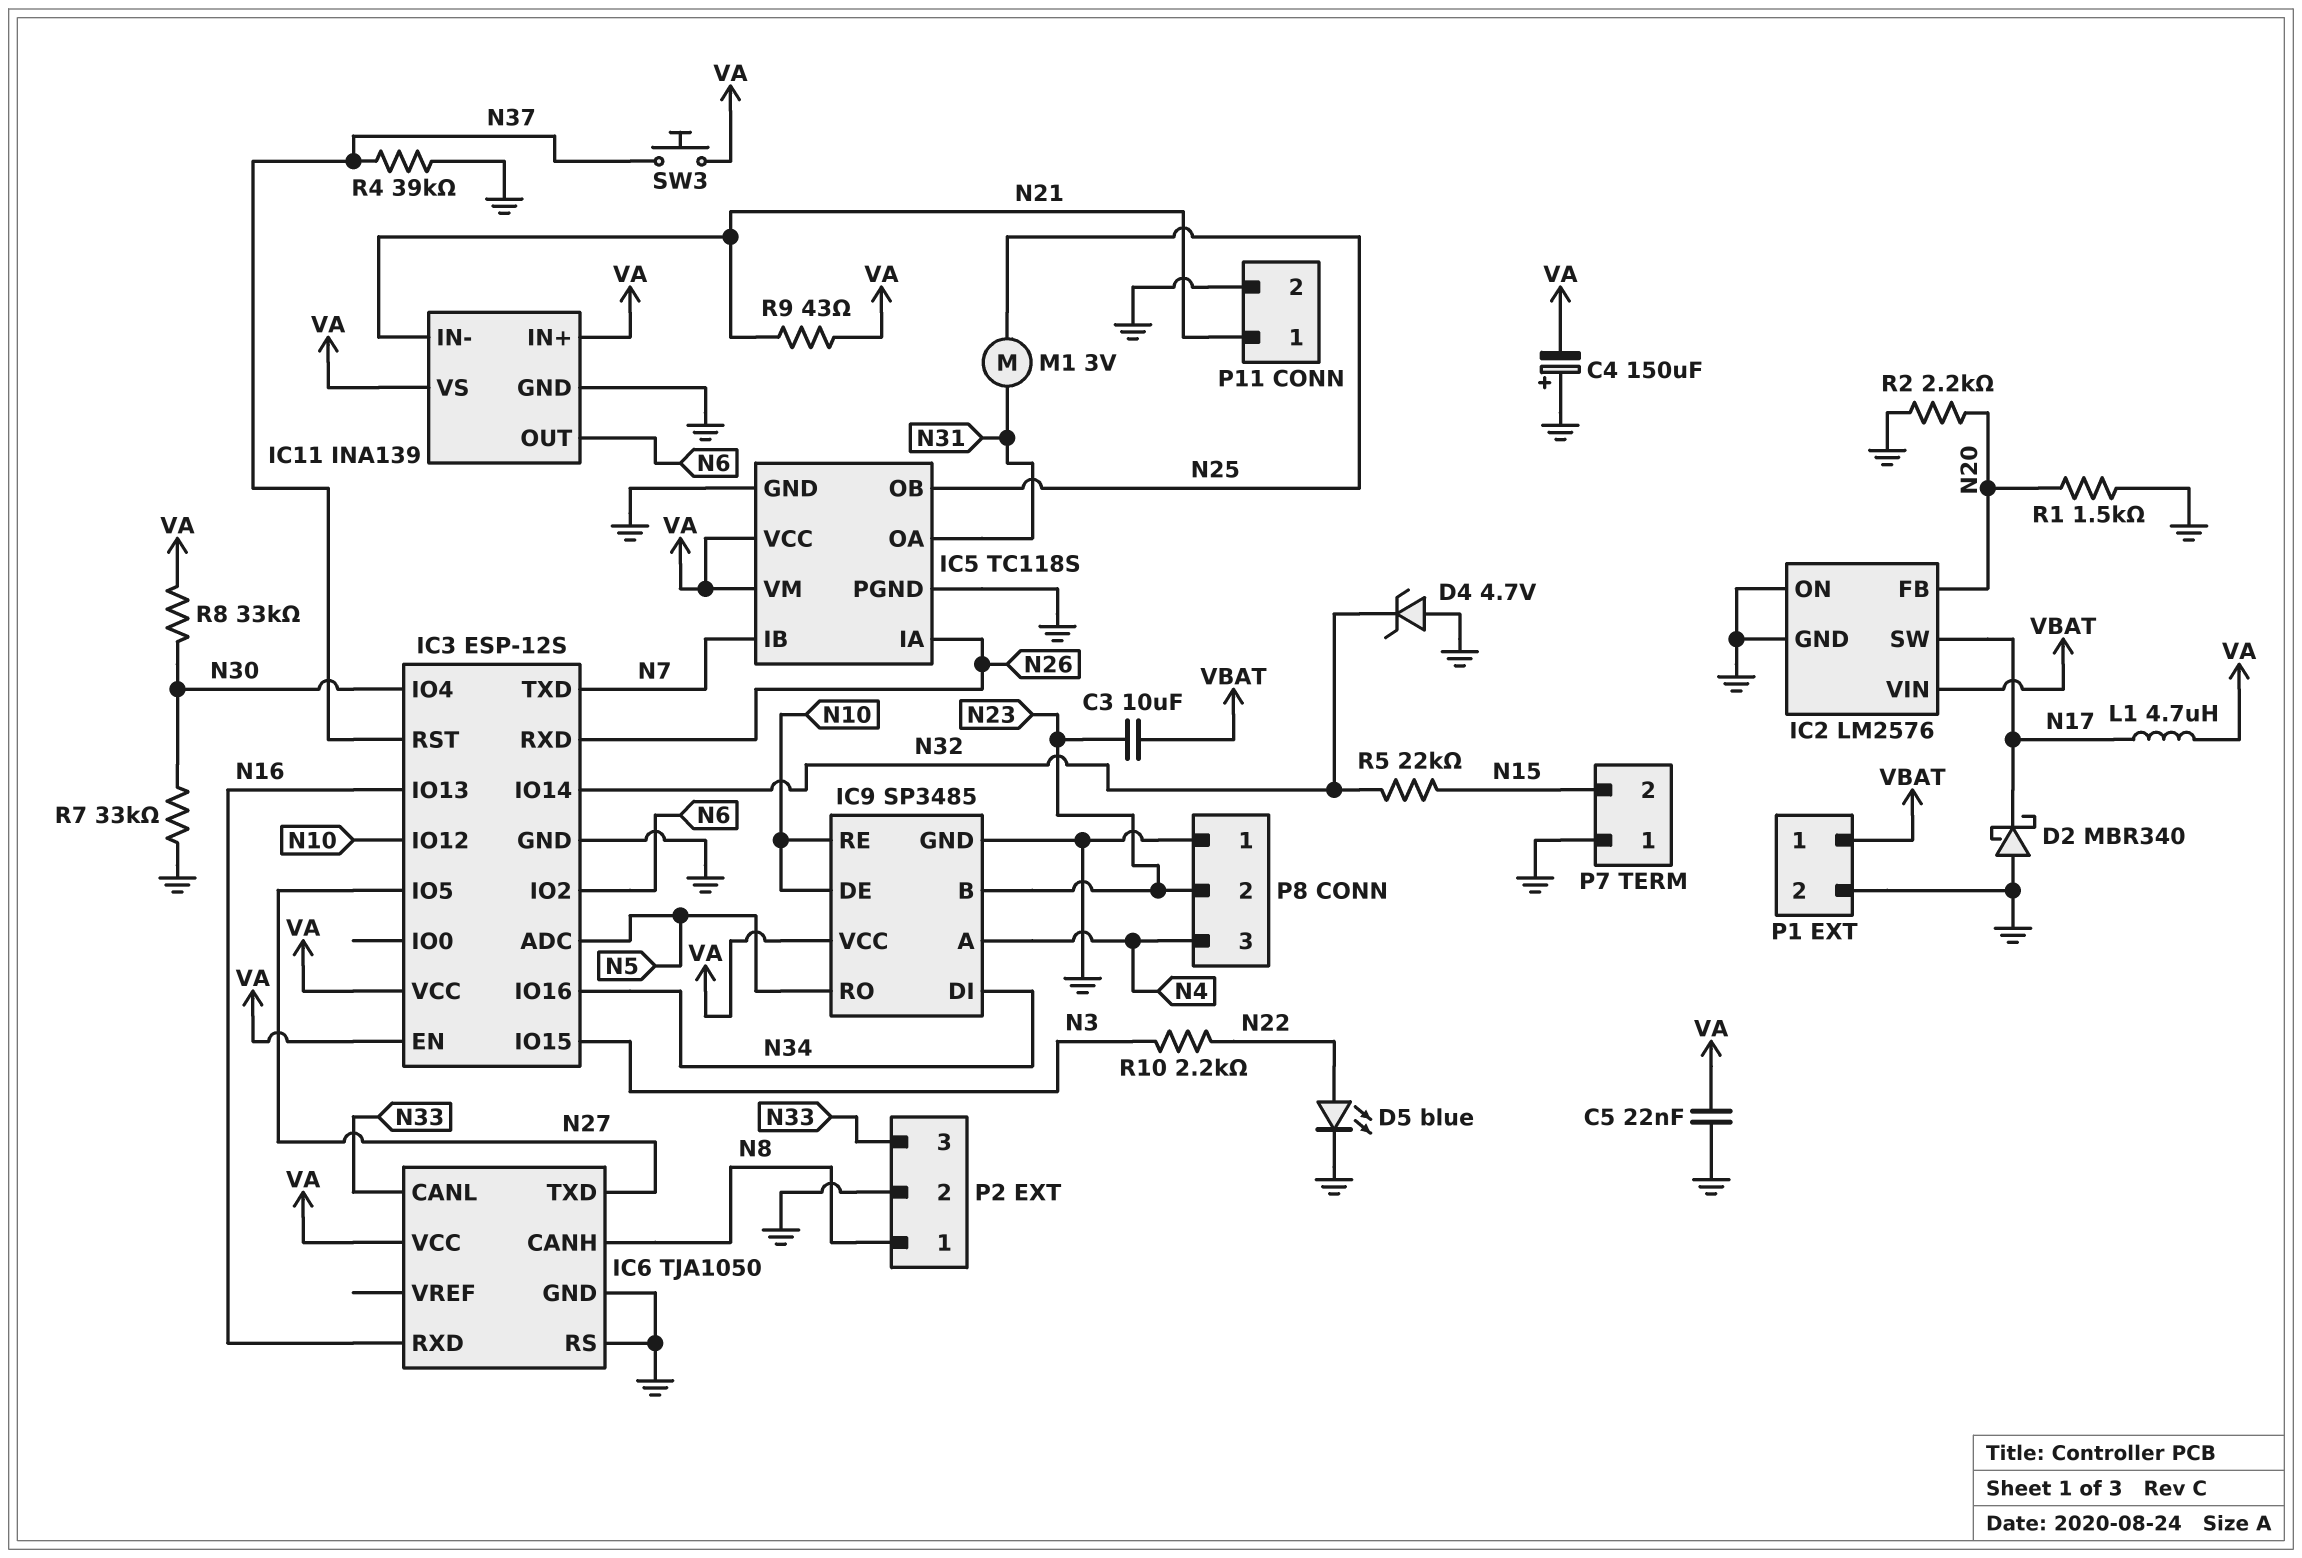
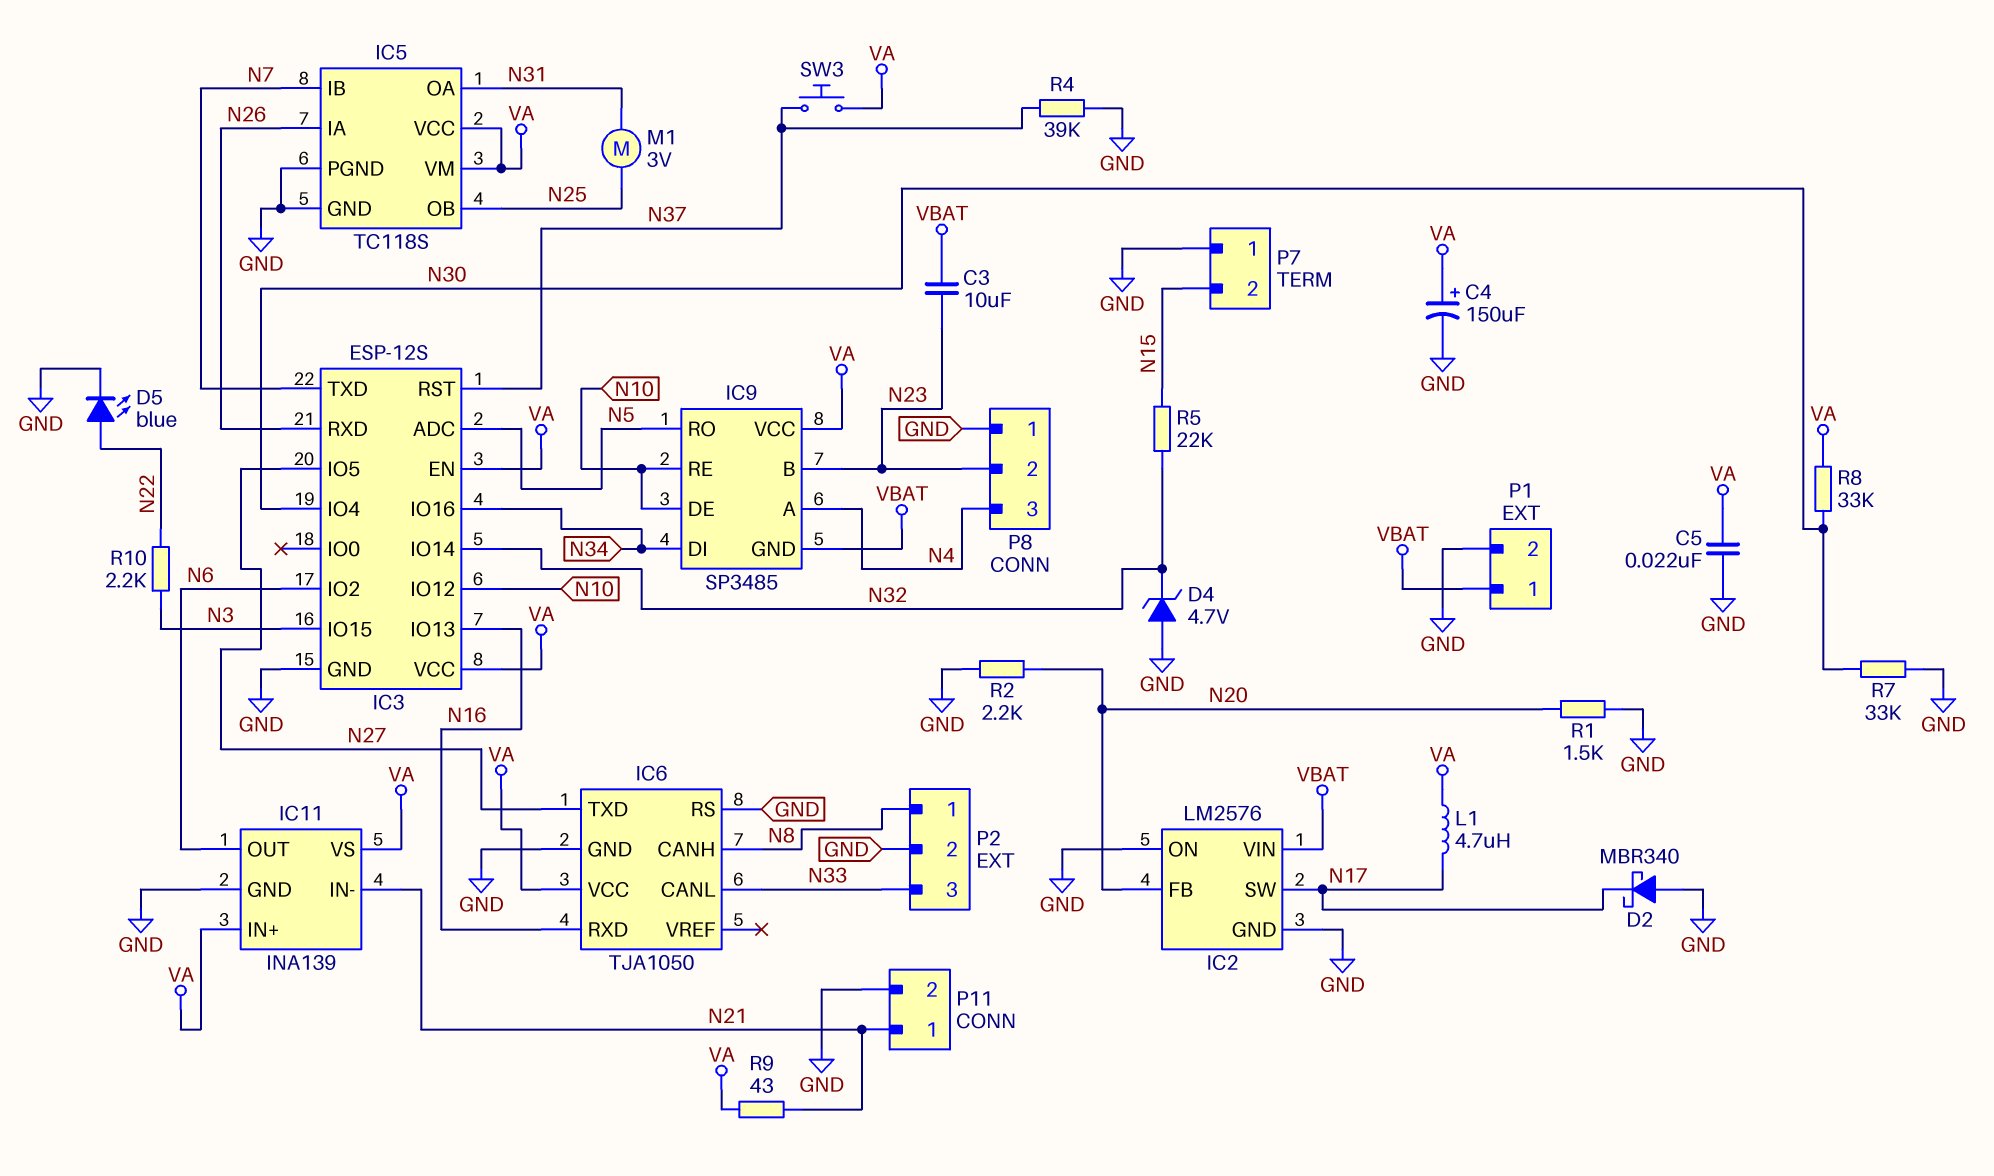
C4: 150uF (plus GND, minus VA) -> 150uF (plus VA, minus GND)
IC9 pin GND: GND -> VBAT

